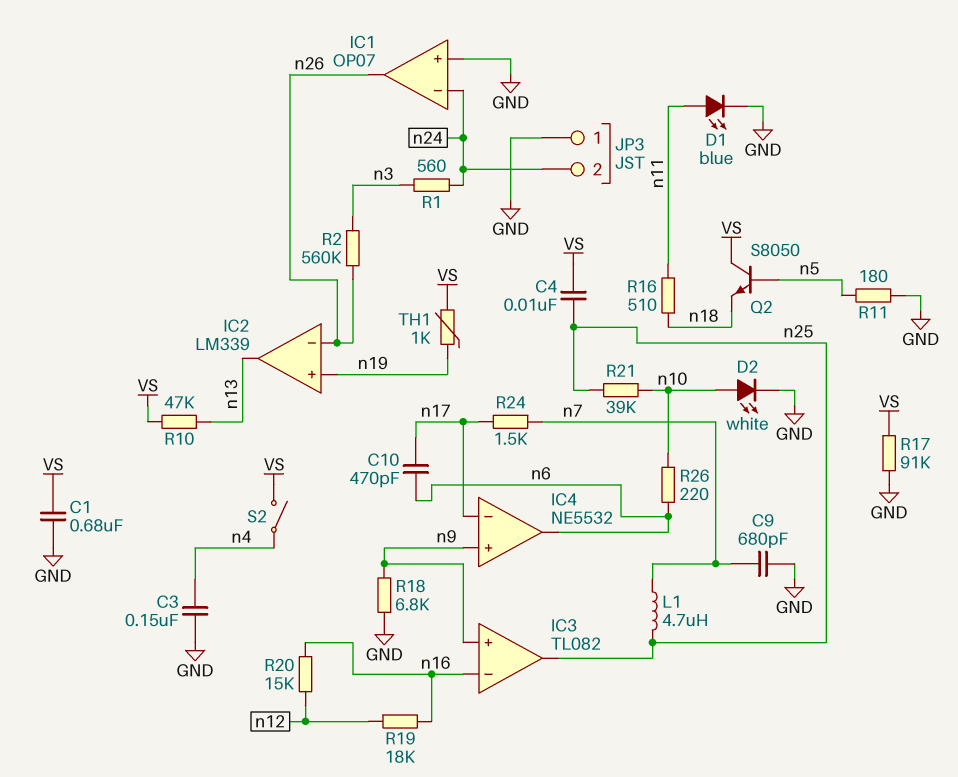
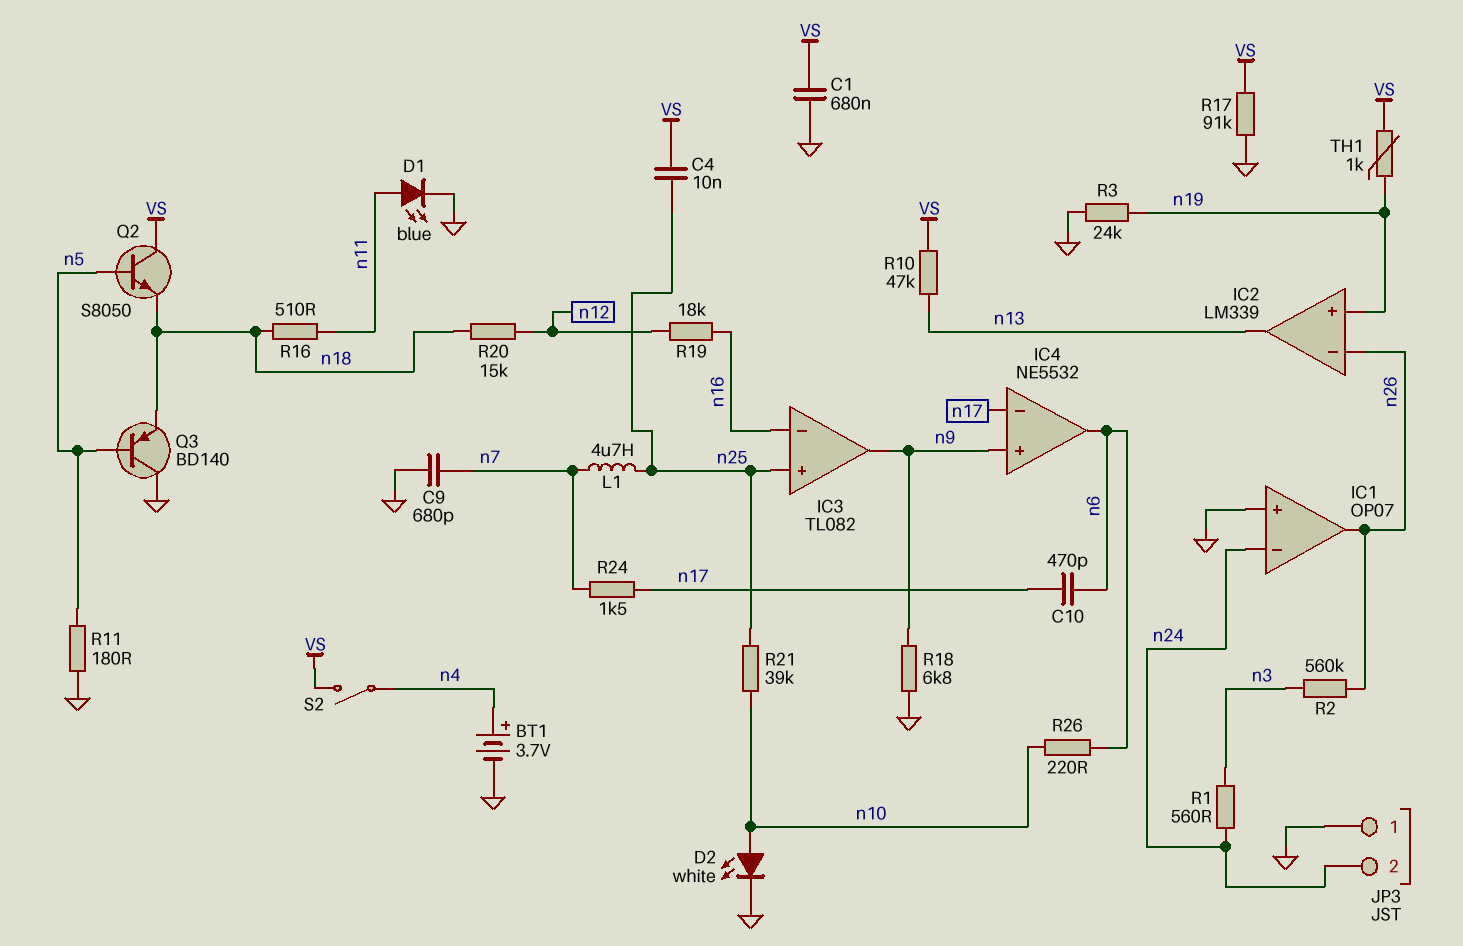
BT1: none -> 3.7V (plus n4, minus GND)
C3: 150nF (GND, n4) -> none
IC3 pin in+: n9 -> n25
IC3 pin out: n25 -> n9
Q3: none -> PNP BD140 (B n5, C GND, E n18)
R3: none -> 24k (GND, n19)
R20: 15k (n12, n16) -> 15k (n12, n18)

